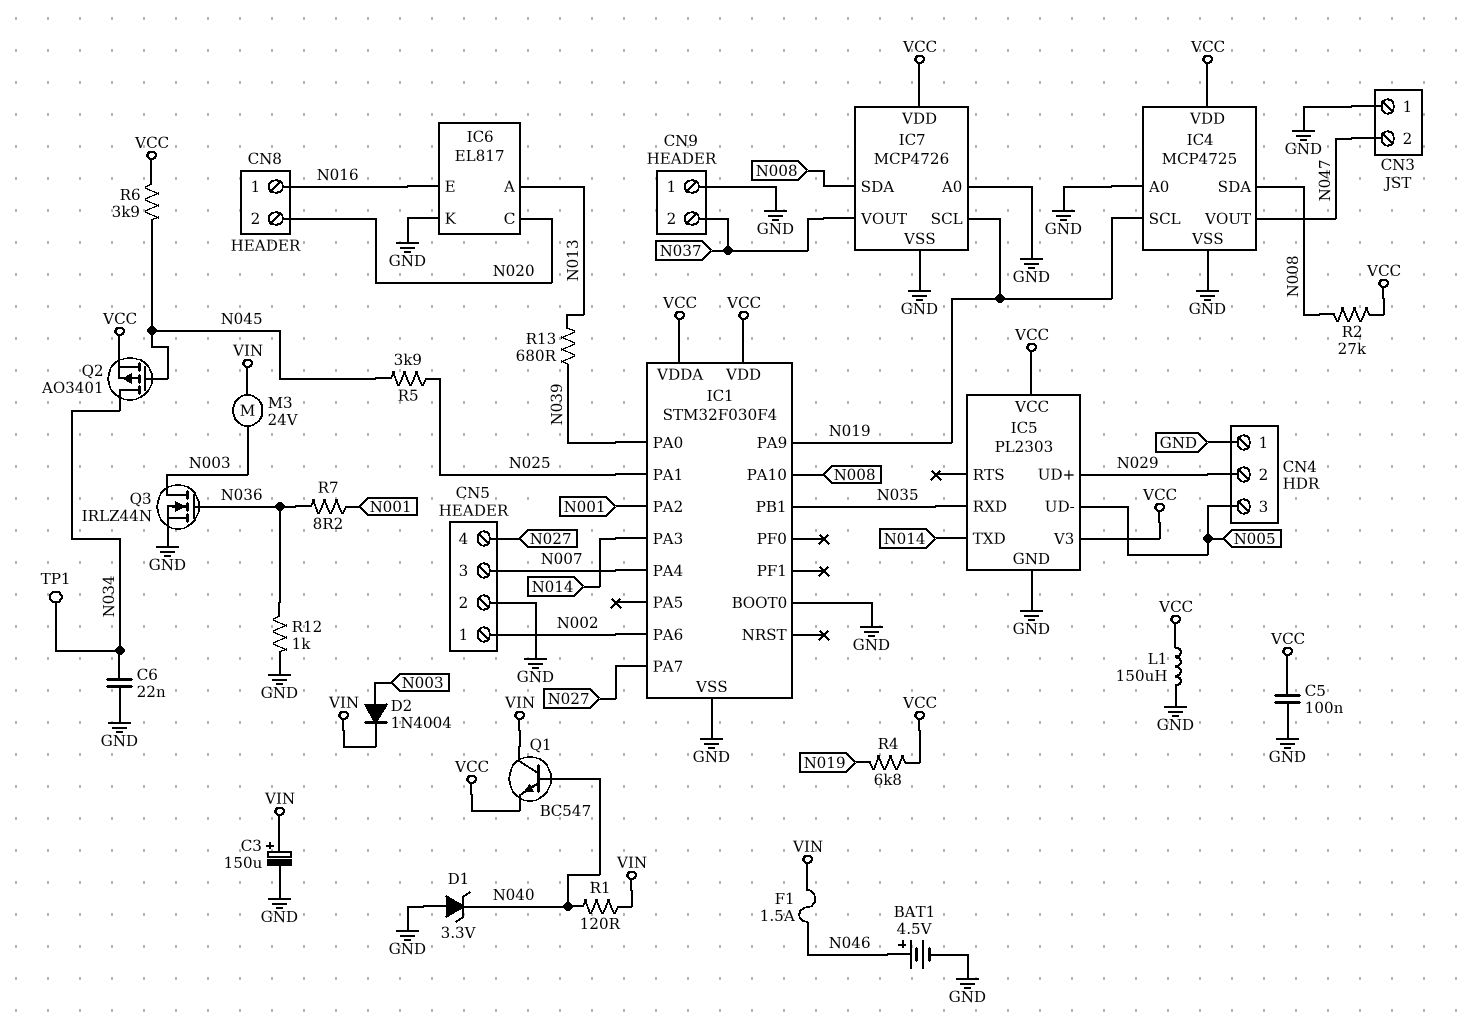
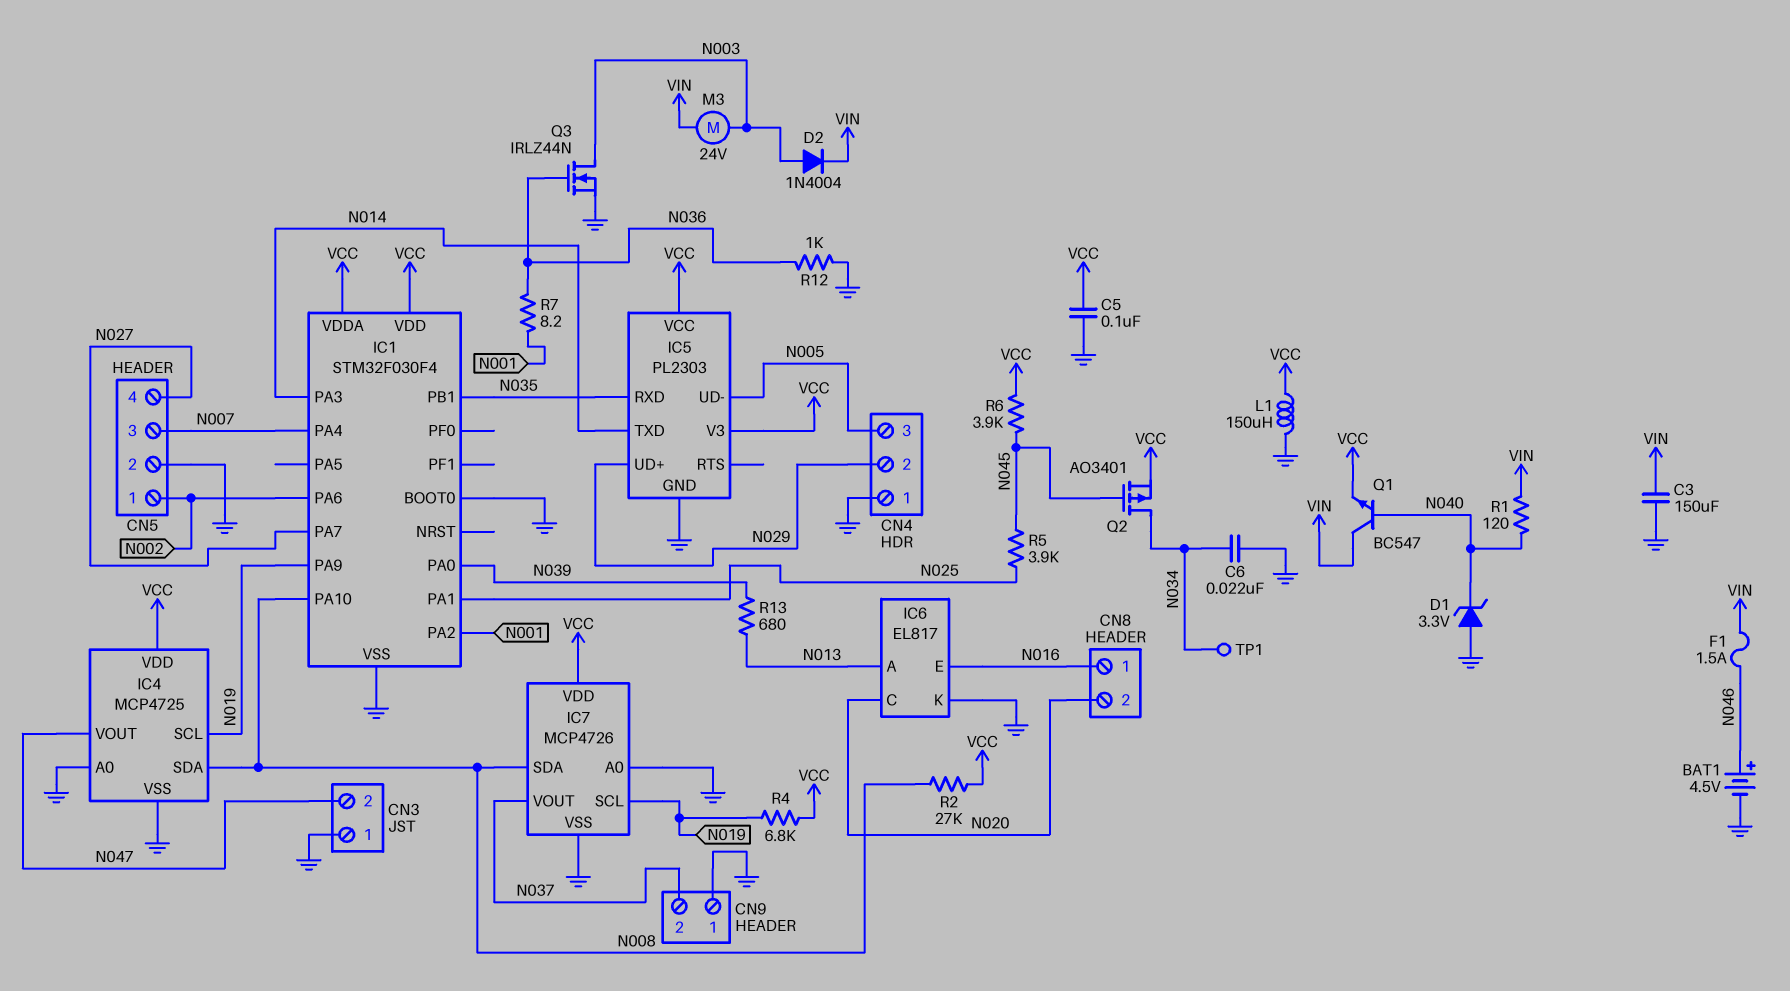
C3: 150uF (plus VIN, minus GND) -> 150uF (GND, VIN)

